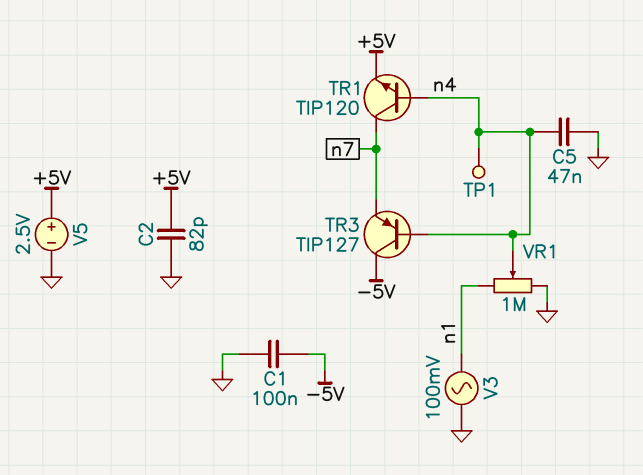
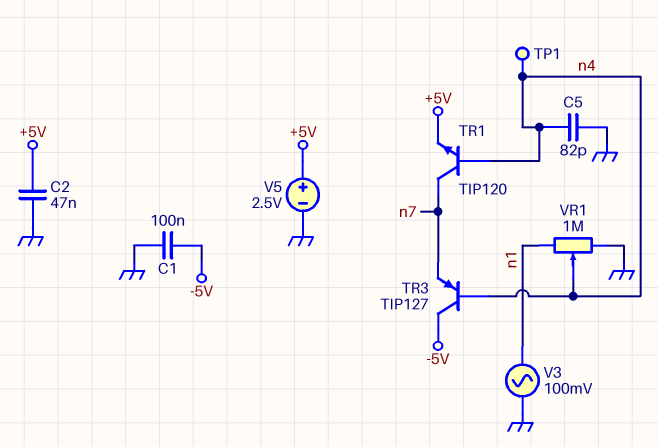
C2: 82pF (+5V, GND) -> 47nF (+5V, GND)
C5: 47nF (GND, n4) -> 82pF (GND, n4)

